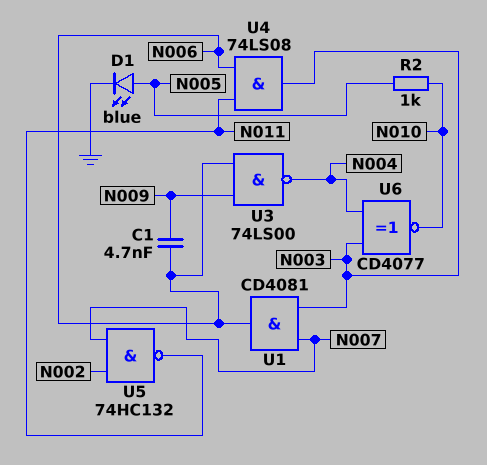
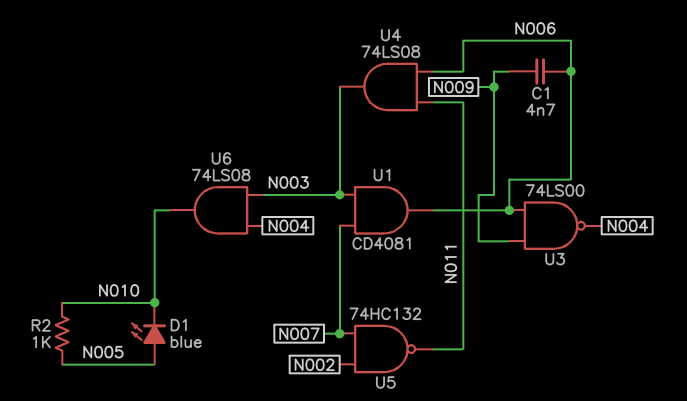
D1: LED blue (A N005, K GND) -> LED blue (A N005, K N010)
U6: XNOR CD4077 (in N003, in N004, out N010) -> AND 74LS08 (in N003, in N004, out N010)

